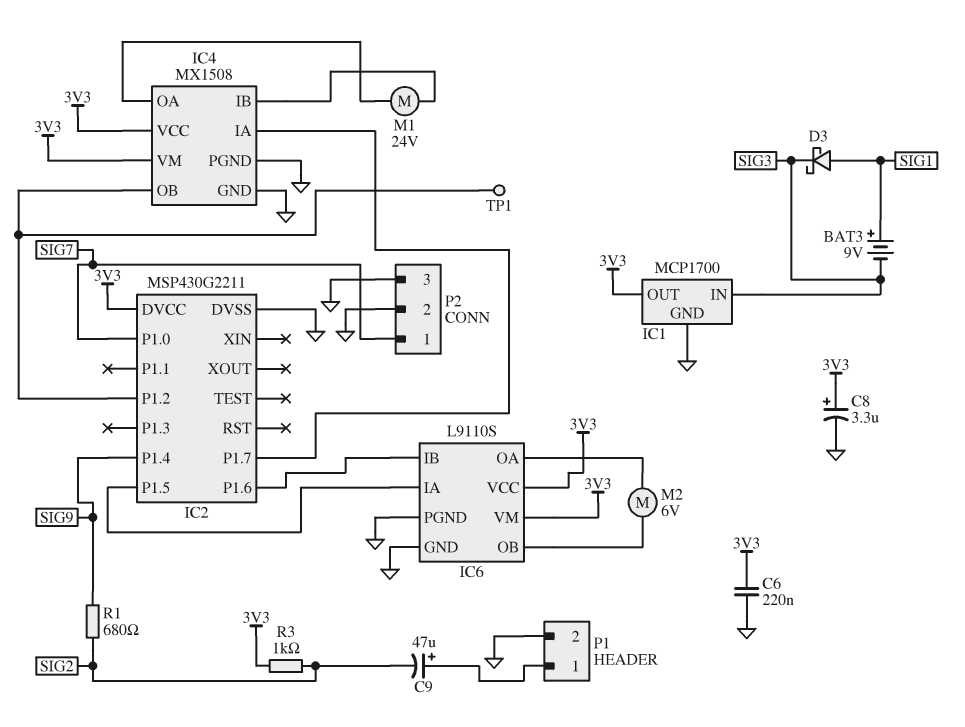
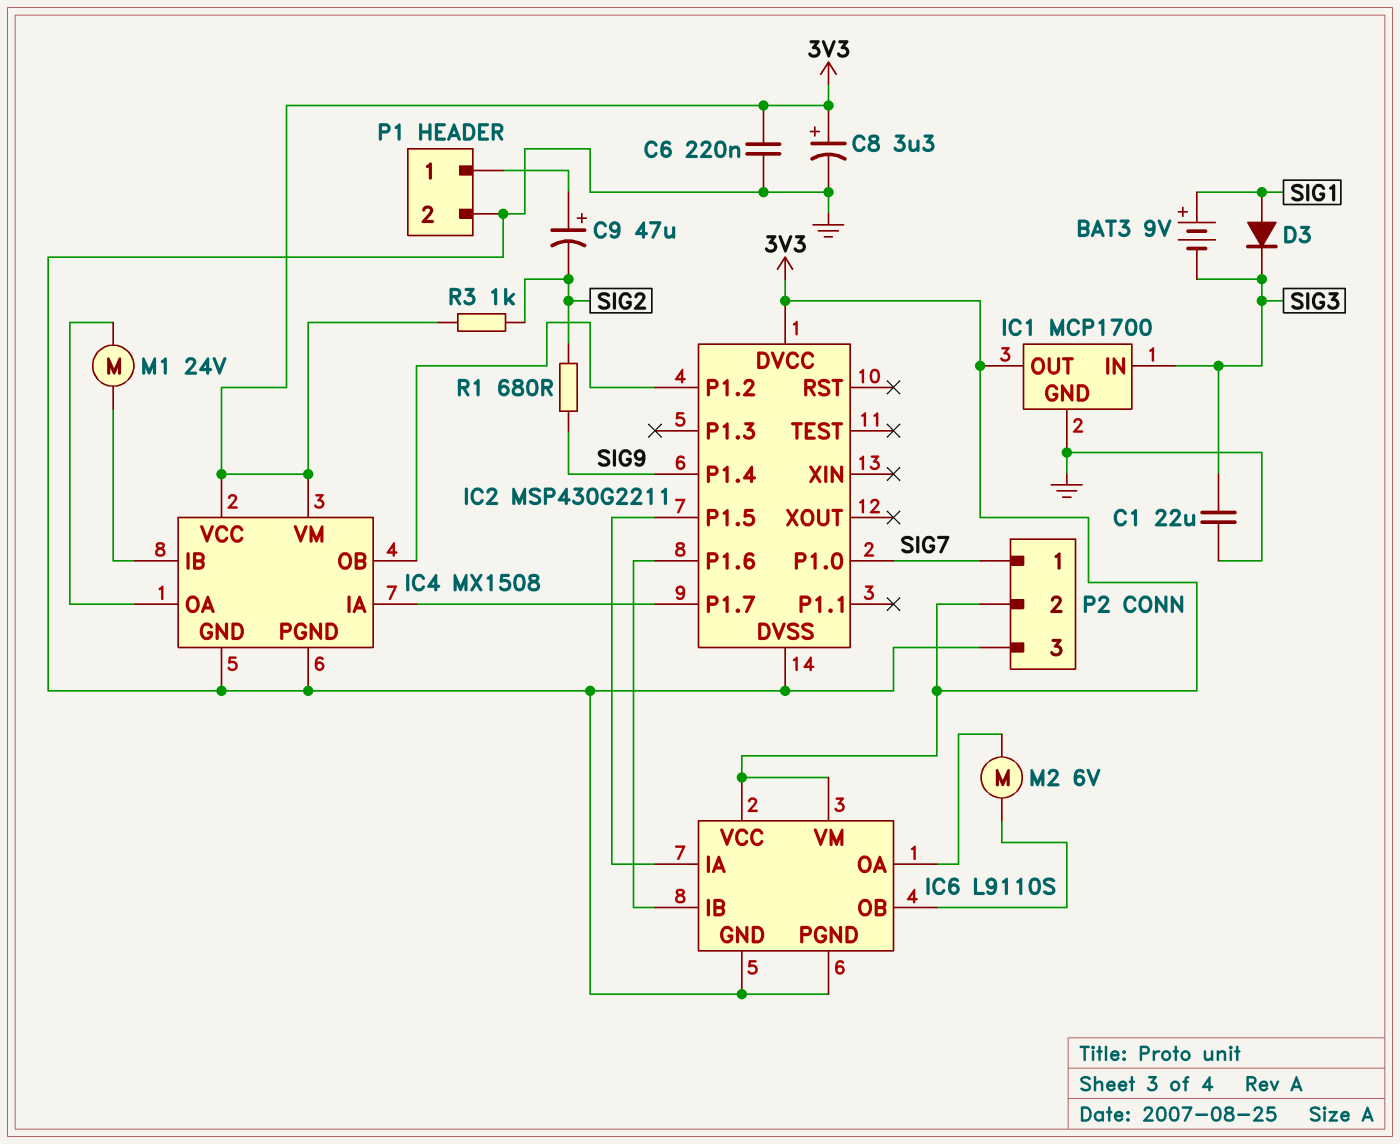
C1: none -> 22uF (GND, SIG3)
D3: schottky (A SIG1, K SIG3) -> diode (A SIG1, K SIG3)
P2 pin 2: GND -> 3V3
TP1: test point (IC2/P1.2) -> none

